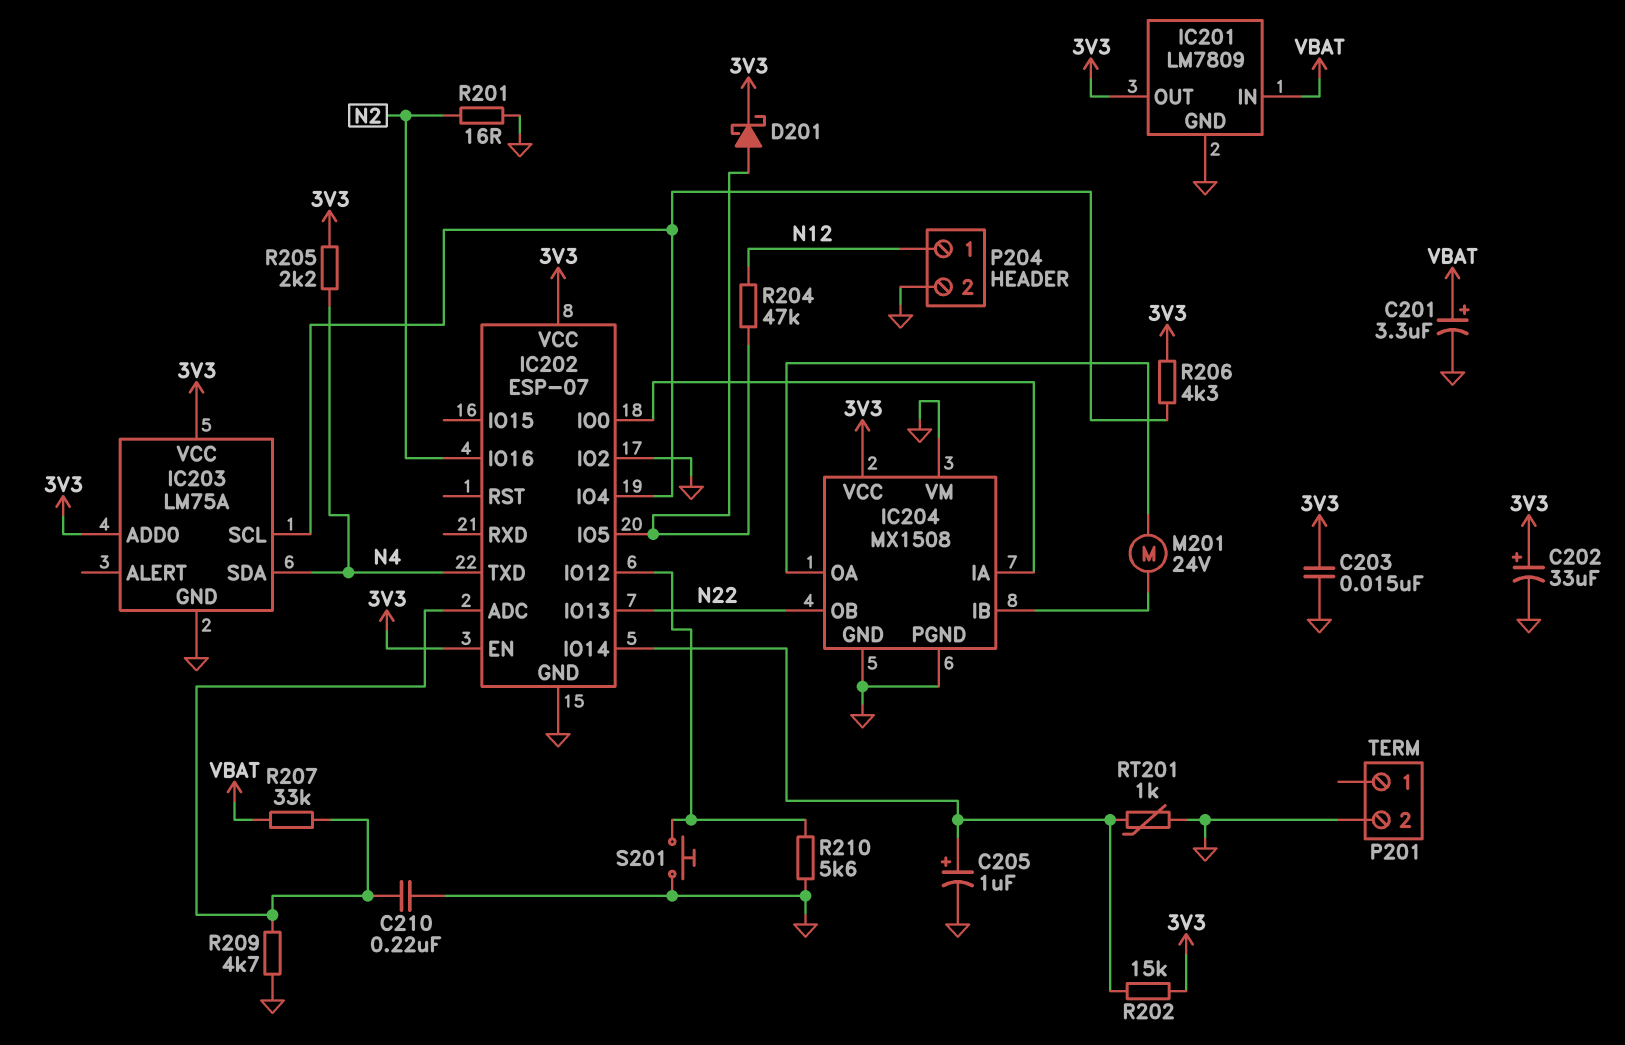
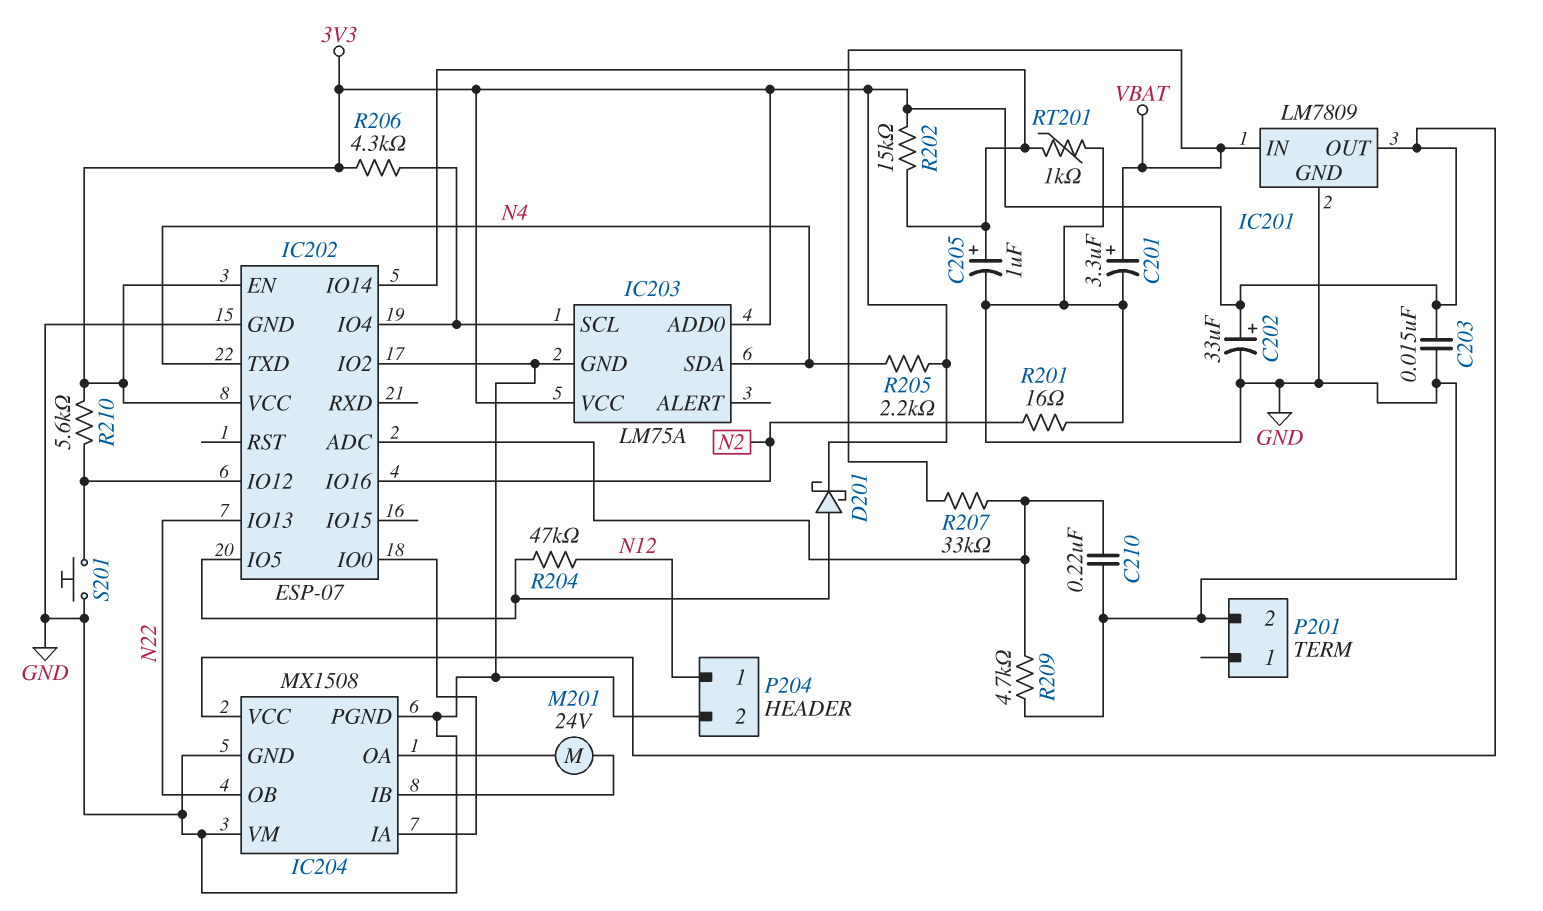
R210: 5.6k (GND, IC202/IO12) -> 5.6k (3V3, IC202/IO12)

